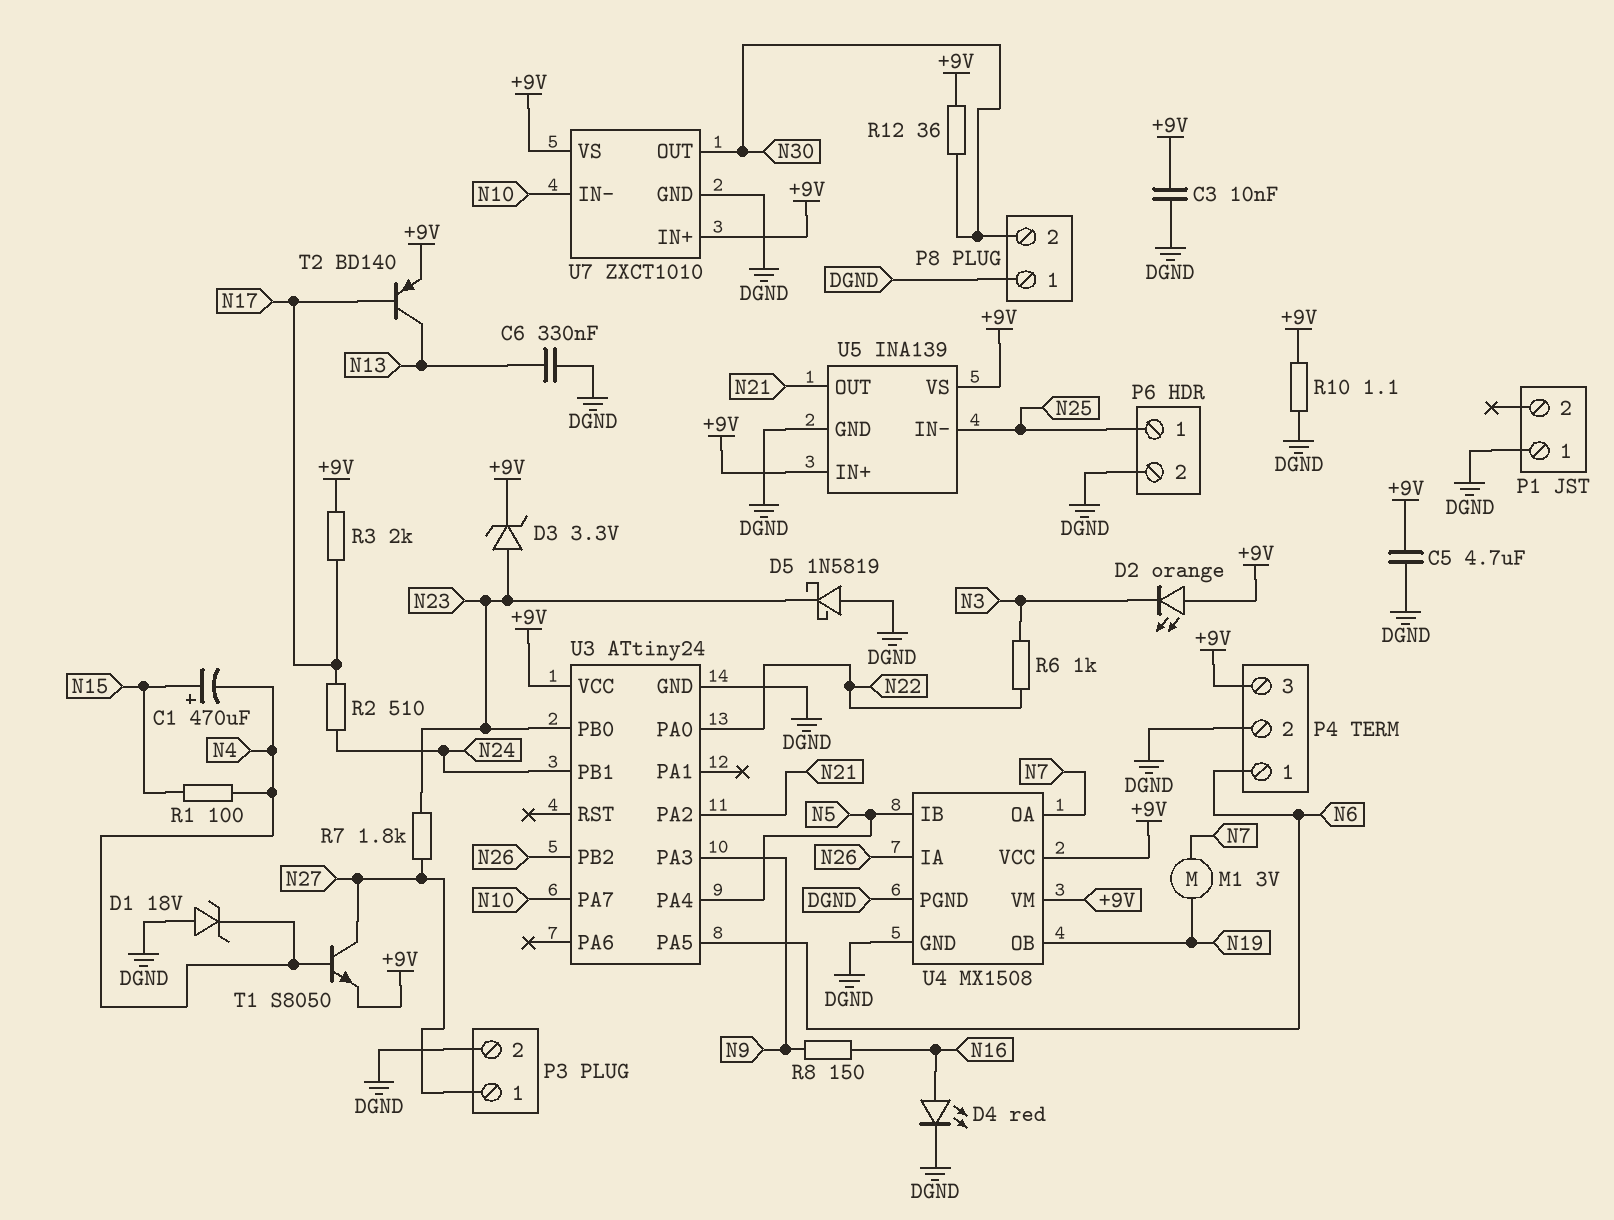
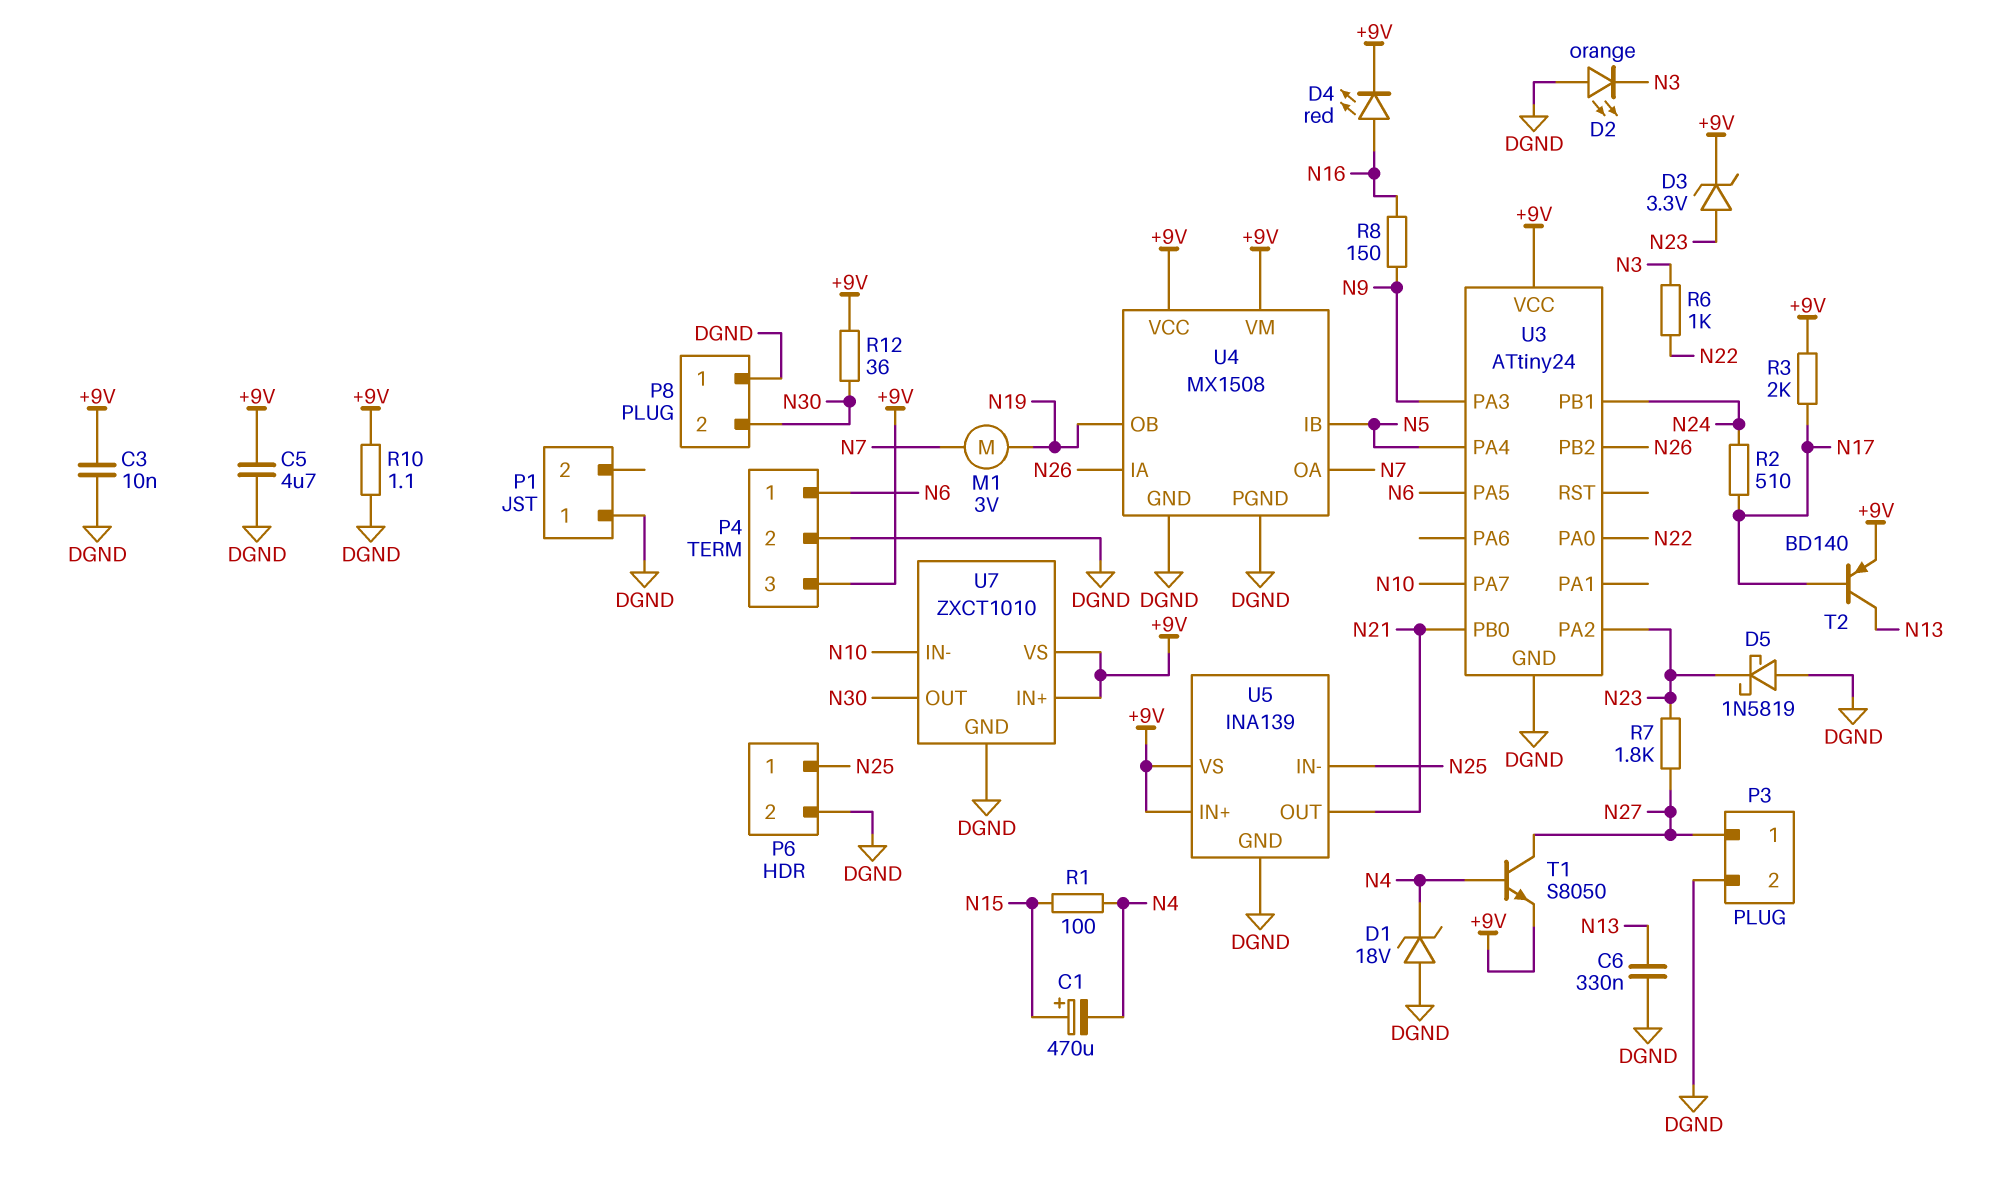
D2: LED orange (A +9V, K N3) -> LED orange (A DGND, K N3)
D4: LED red (A N16, K DGND) -> LED red (A N16, K +9V)
U3 pin PA2: N21 -> N23
U3 pin PB0: N23 -> N21

